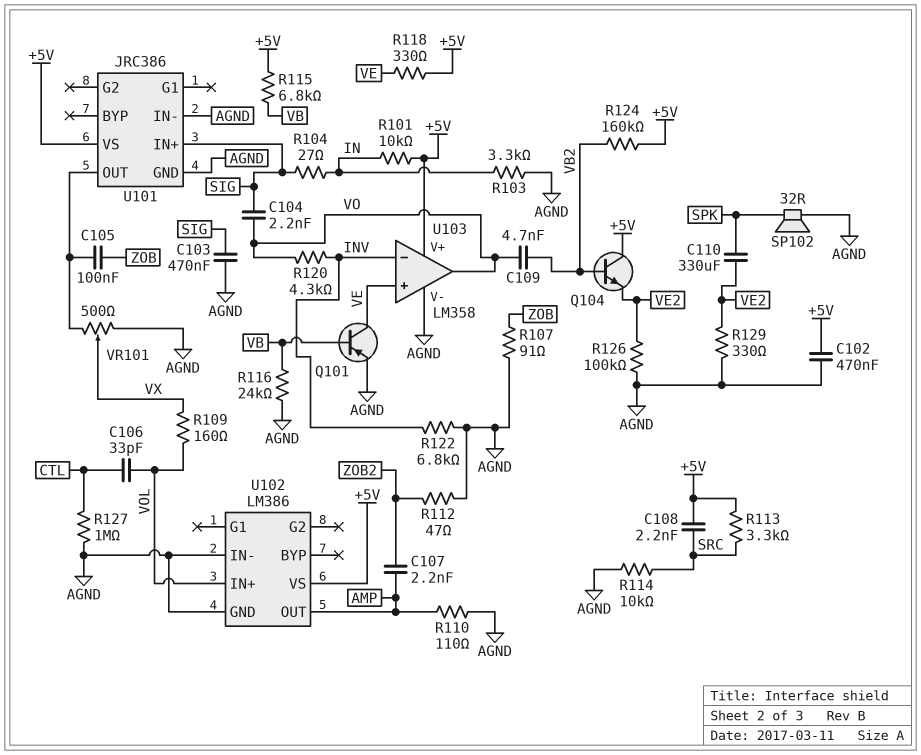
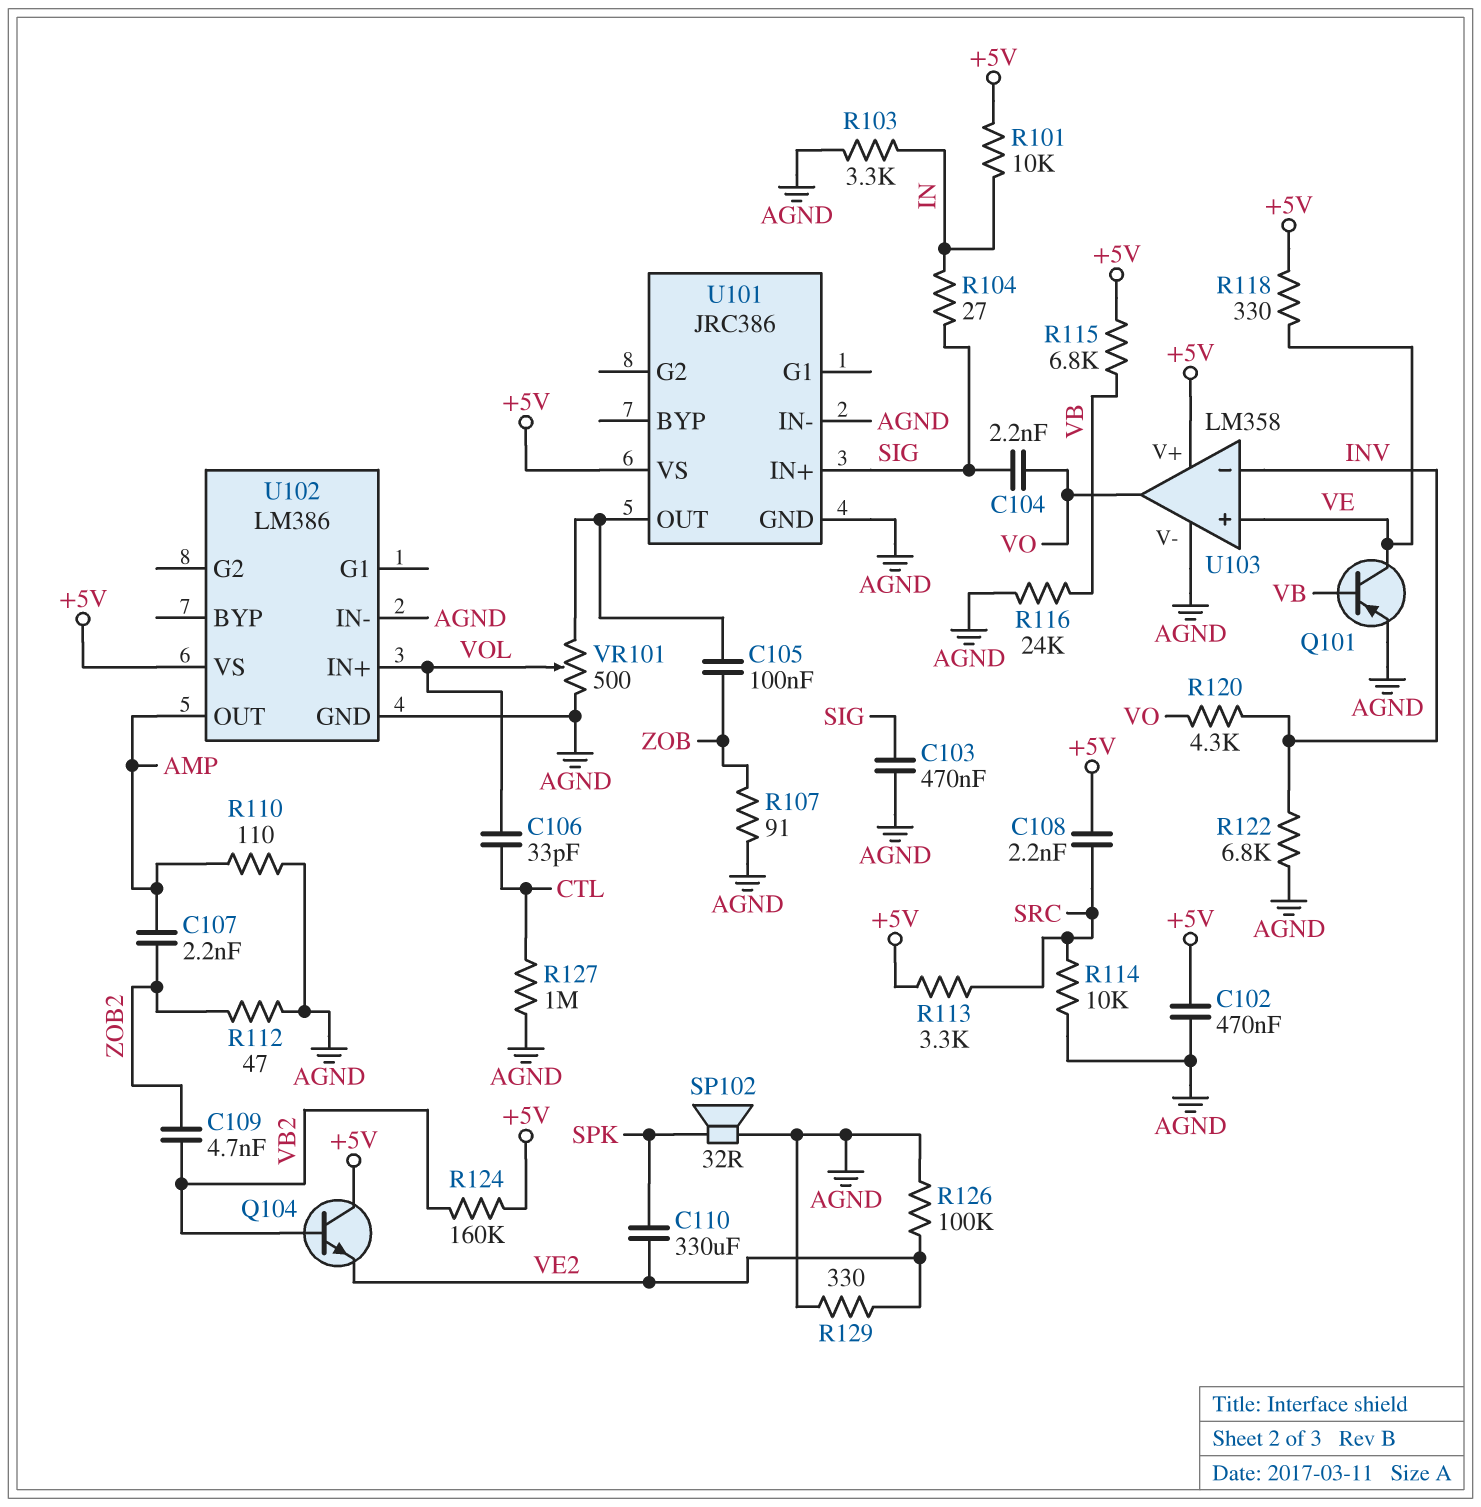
C109: 4.7nF (VB2, VO) -> 4.7nF (VB2, ZOB2)
R109: 160 (VOL, VX) -> none
VR101: 500 (AGND, U101/OUT, wiper VX) -> 500 (AGND, U101/OUT, wiper VOL)

